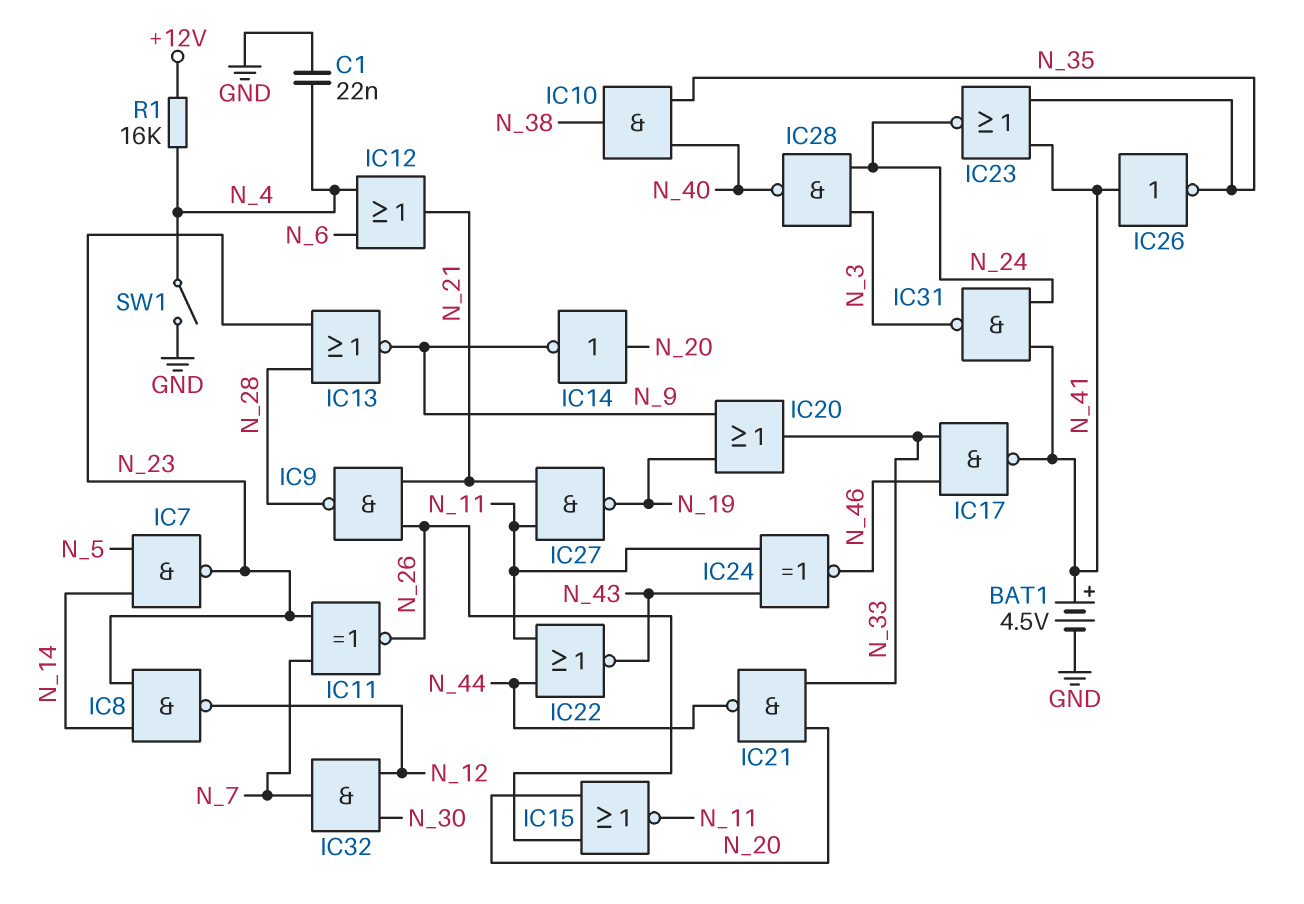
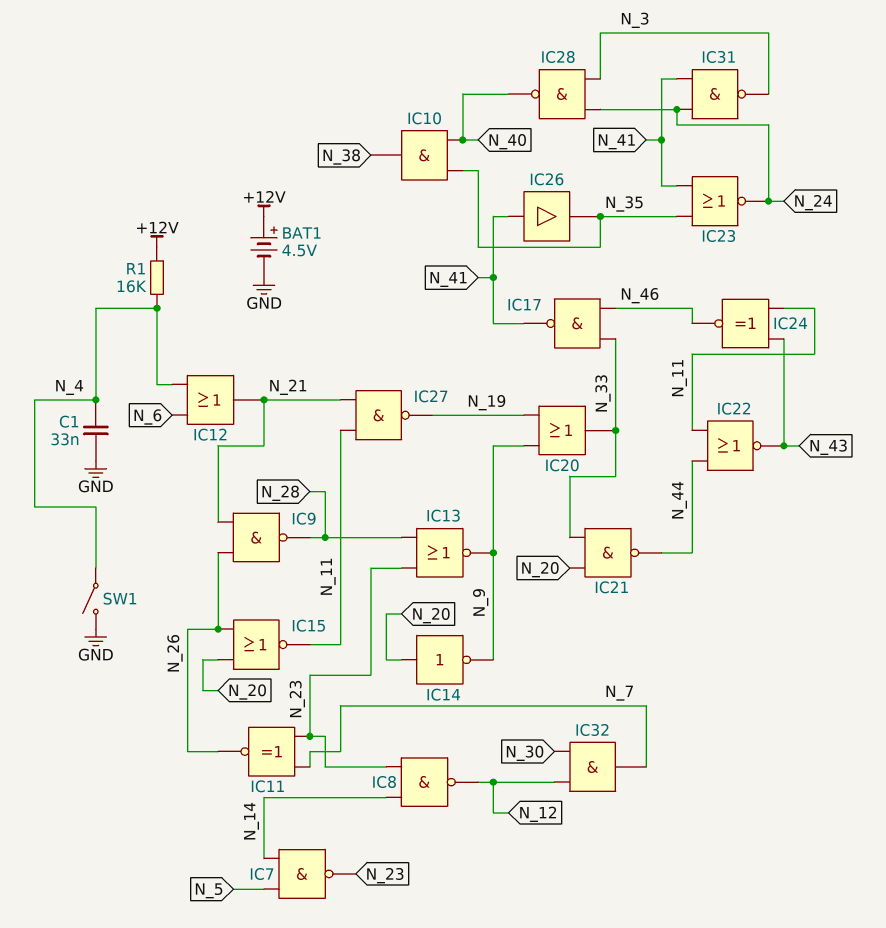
BAT1: 4.5V (plus N_41, minus GND) -> 4.5V (plus +12V, minus GND)
C1: 22nF (GND, N_4) -> 33nF (GND, N_4)
IC26: NOT (in N_41, out N_35) -> buffer (in N_41, out N_35)

